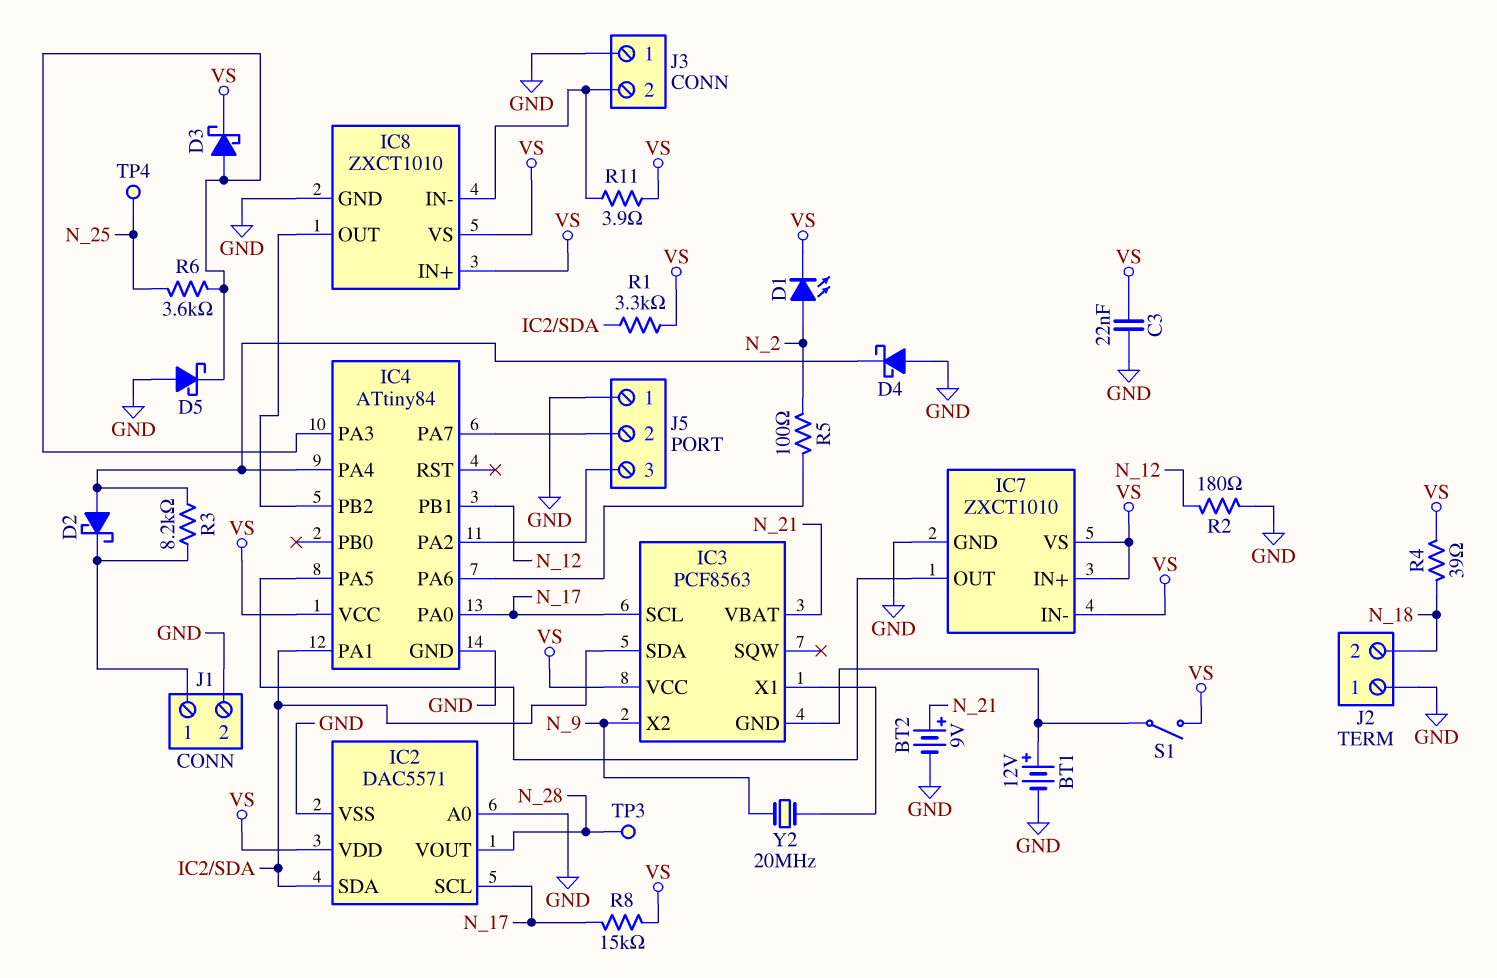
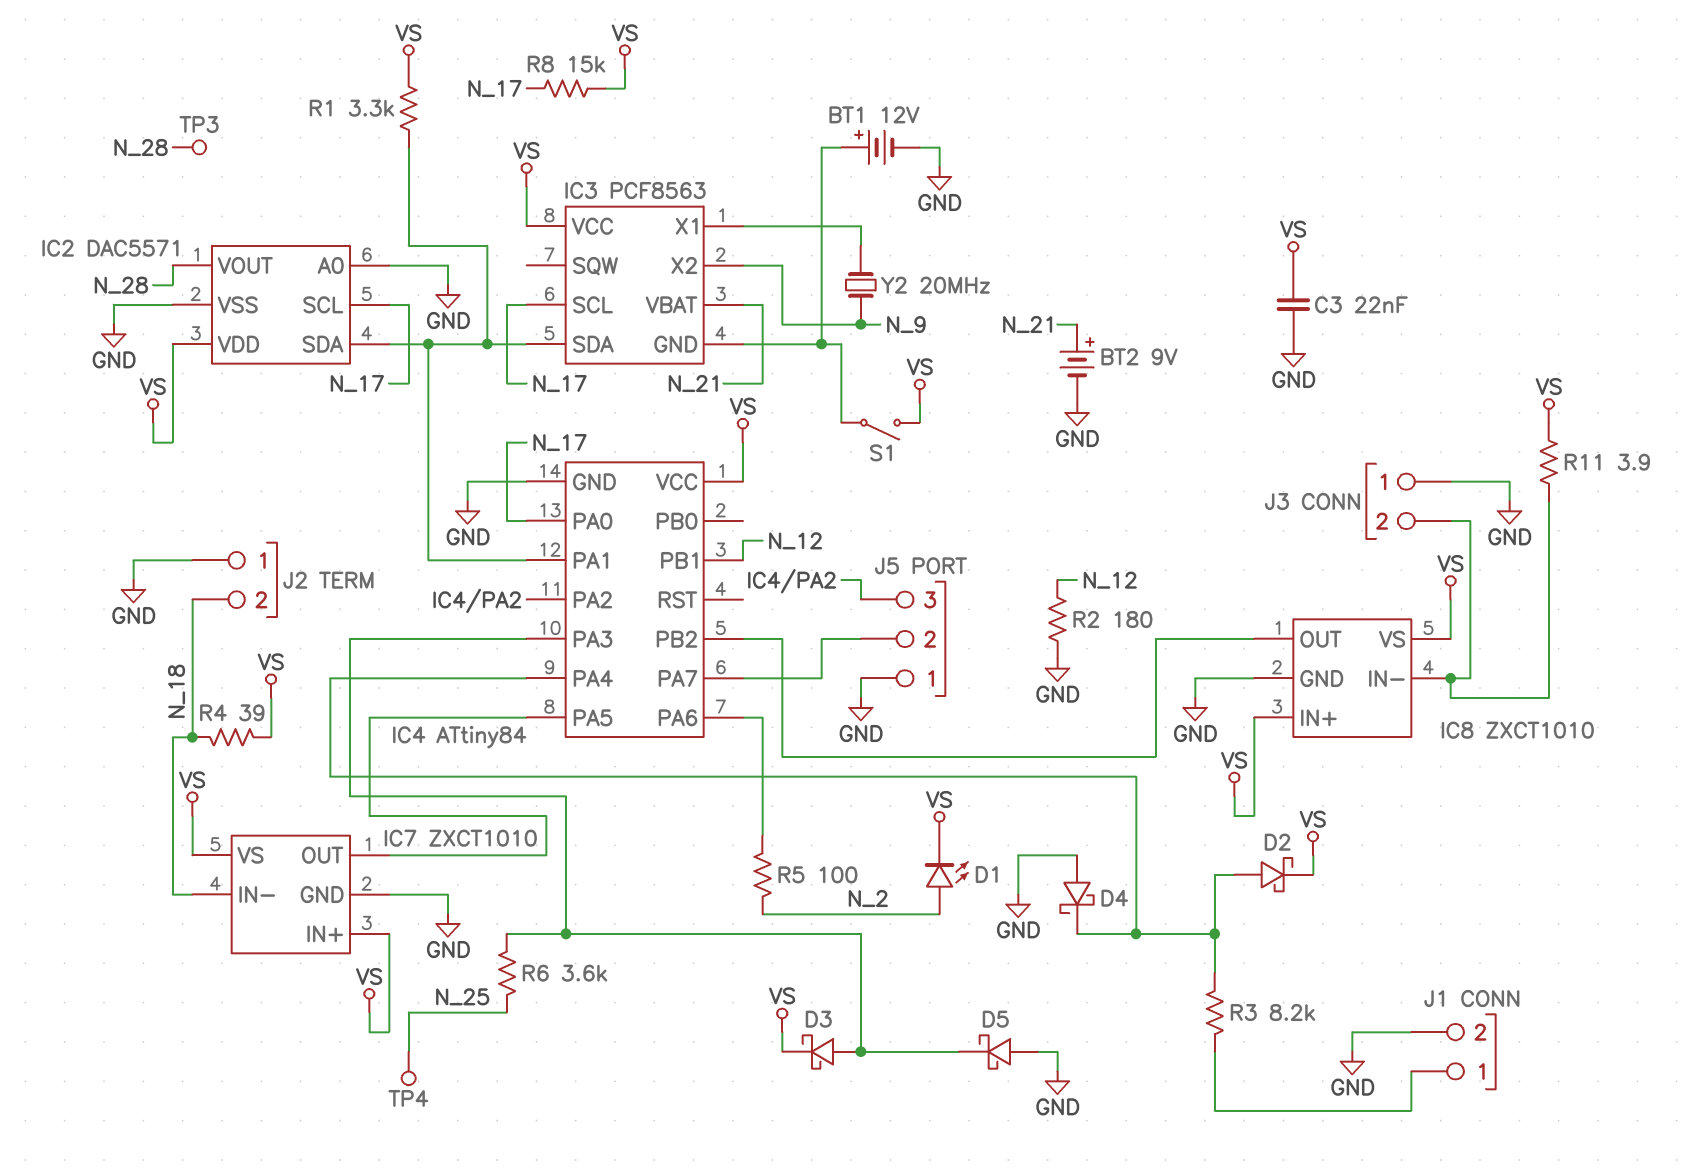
D2: schottky (A IC4/PA4, K J1/1) -> schottky (A IC4/PA4, K VS)
IC7 pin IN-: VS -> N_18

